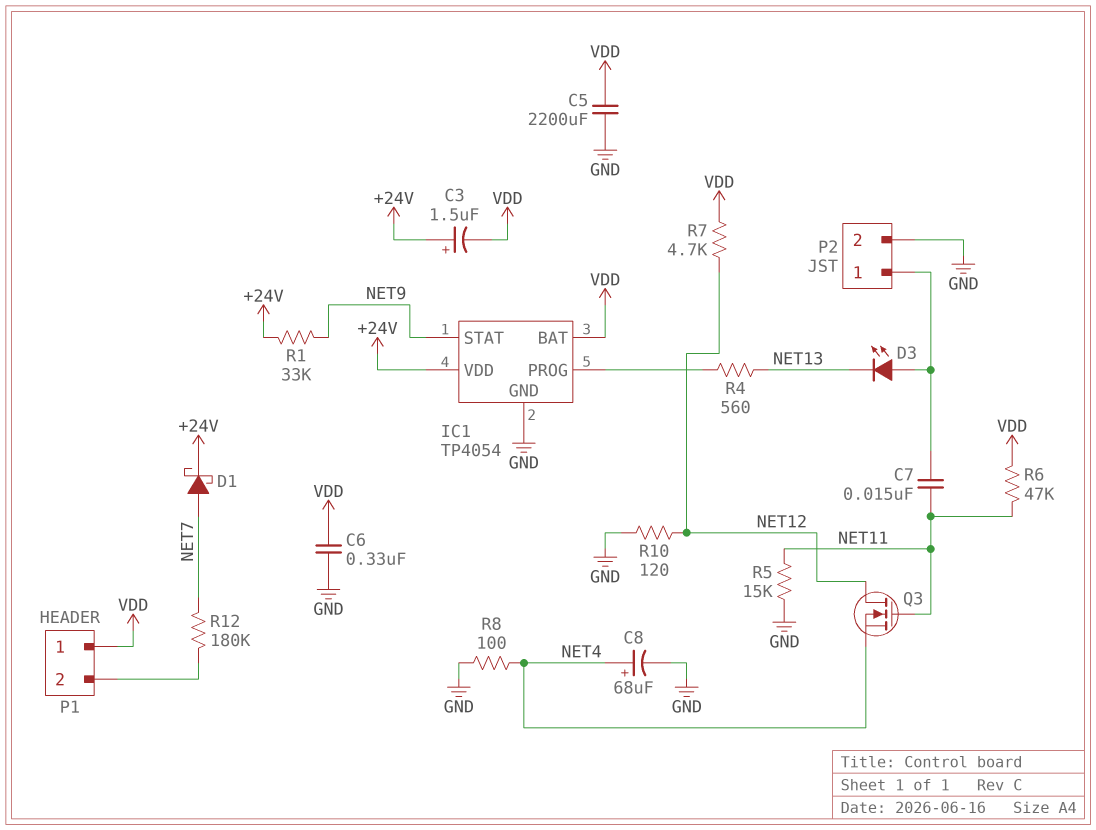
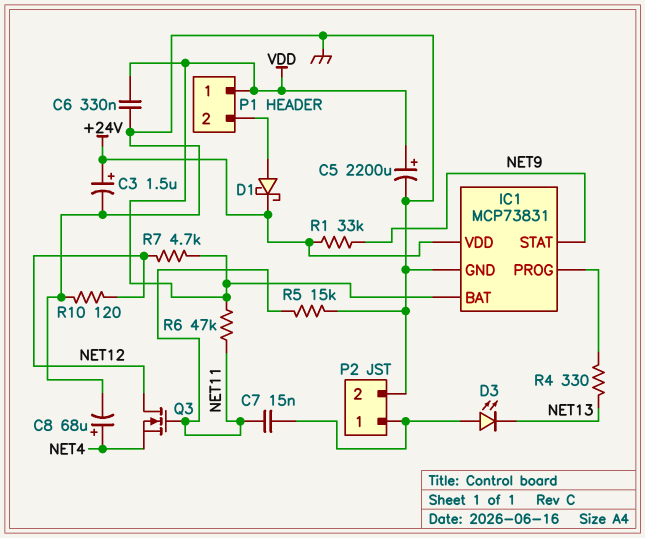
C3: 1.5uF (plus +24V, minus VDD) -> 1.5uF (plus +24V, minus GND)
C5: 2200uF (GND, VDD) -> 2200uF (plus VDD, minus GND)
D1: schottky (A NET7, K +24V) -> schottky (A P1/2, K +24V)
IC1: TP4054 -> MCP73831
R4: 560 (IC1/PROG, NET13) -> 330 (IC1/PROG, NET13)
R8: 100 (GND, NET4) -> none
R12: 180k (NET7, P1/2) -> none

